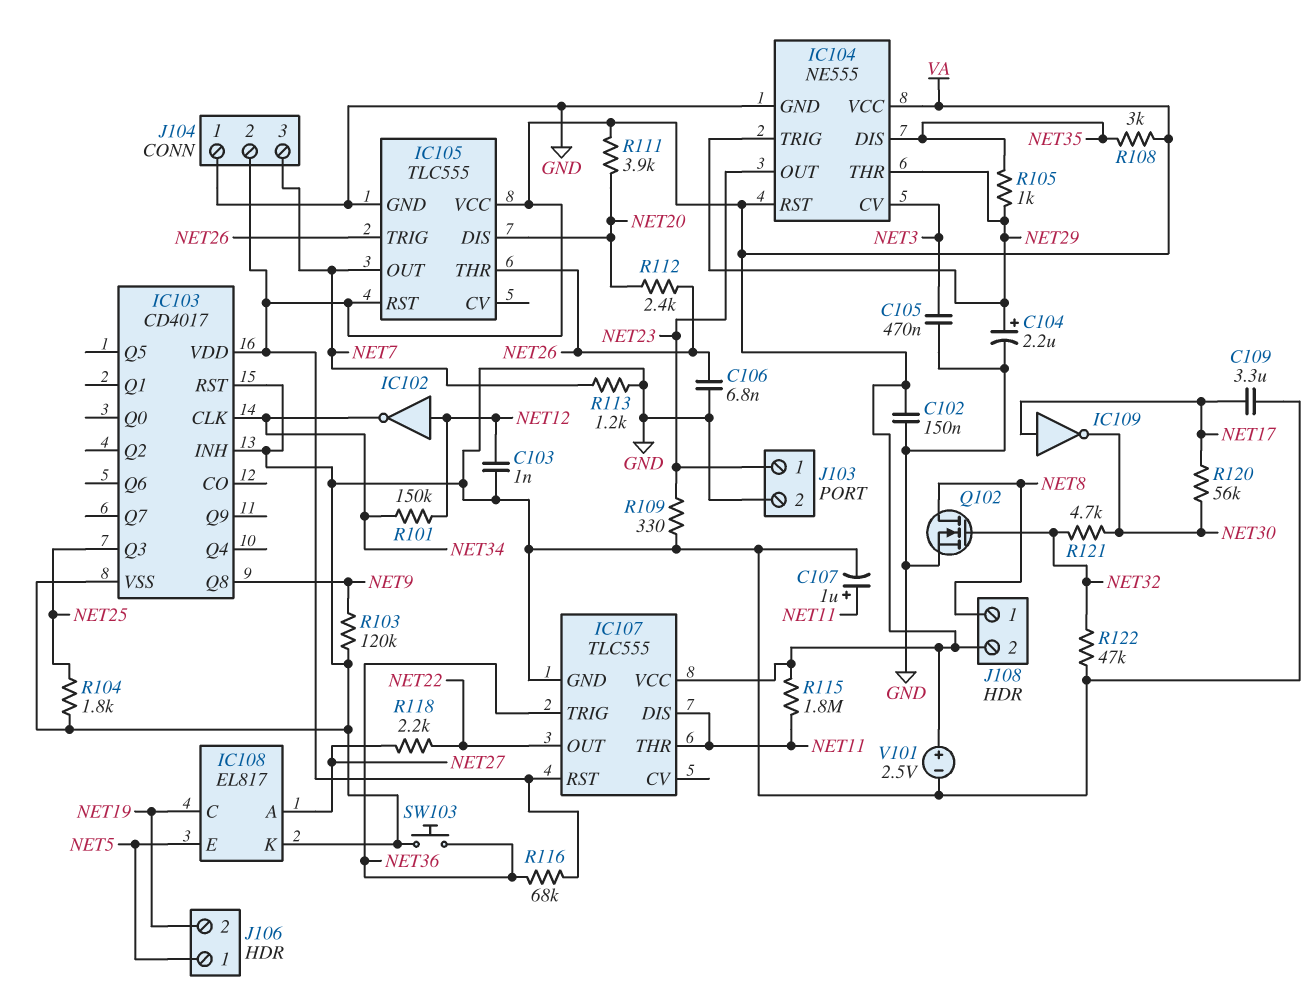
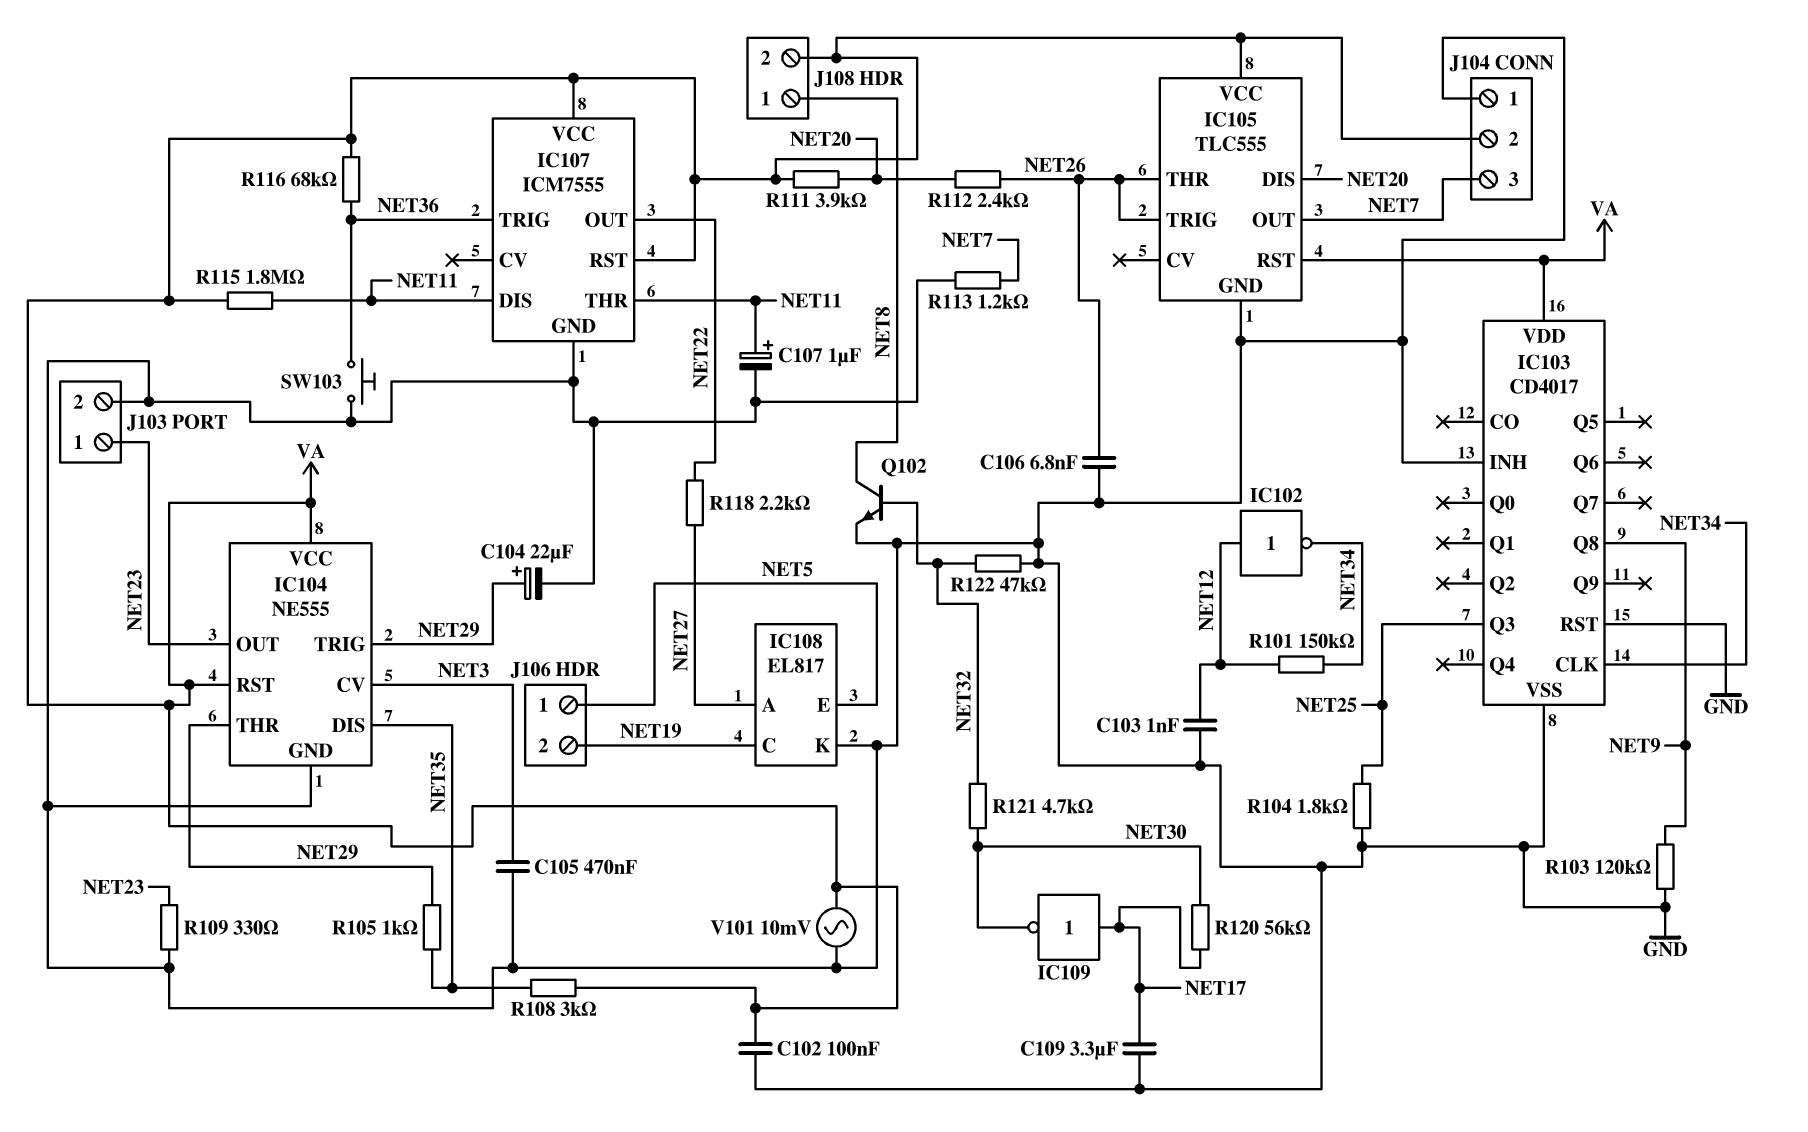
C102: 150nF (GND, VA) -> 100nF (GND, VA)
C104: 2.2uF (plus NET29, minus GND) -> 22uF (plus NET29, minus GND)
IC107: TLC555 -> ICM7555
Q102: NMOS (G NET32, D NET8, S GND) -> NPN (B NET32, C NET8, E GND)
V101: 2.5V (plus VA, minus GND) -> AC 10mV (GND, VA)

